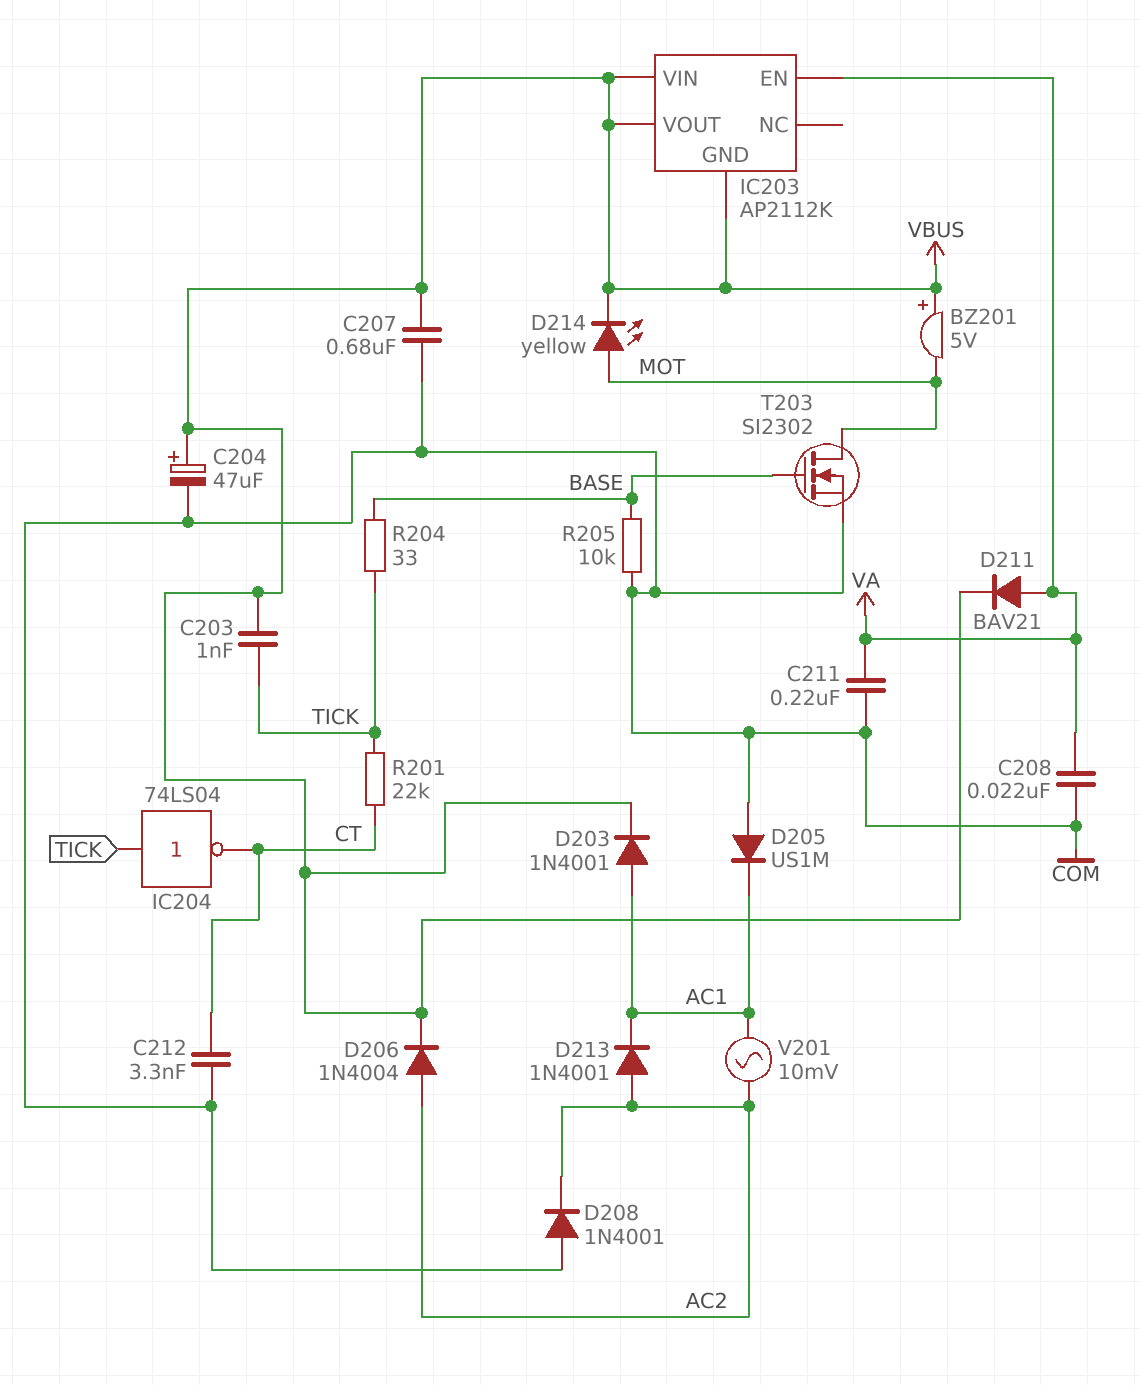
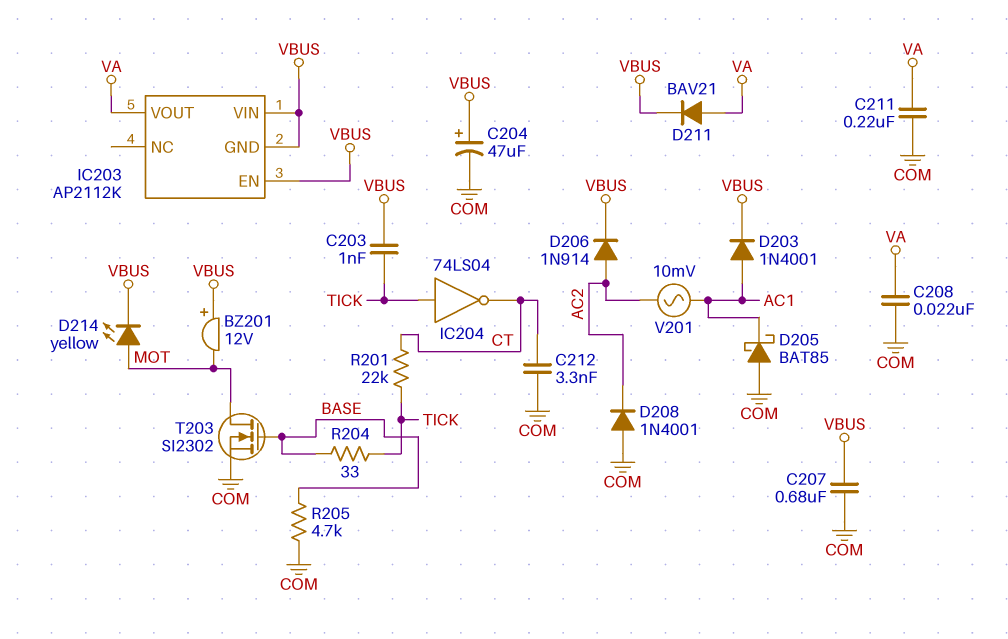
BZ201: buzzer 5V (plus VBUS, minus MOT) -> buzzer 12V (plus VBUS, minus MOT)
D205: diode US1M (A COM, K AC1) -> schottky BAT85 (A COM, K AC1)
D206: diode 1N4004 (A AC2, K VBUS) -> diode 1N914 (A AC2, K VBUS)
D213: diode 1N4001 (A AC2, K AC1) -> none
IC203 pin EN: VA -> VBUS
IC203 pin VOUT: VBUS -> VA
R205: 10k (BASE, COM) -> 4.7k (BASE, COM)

